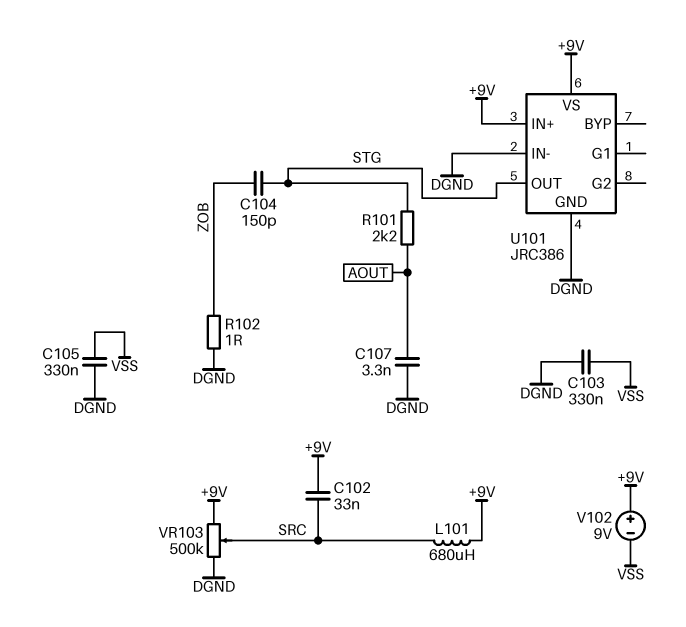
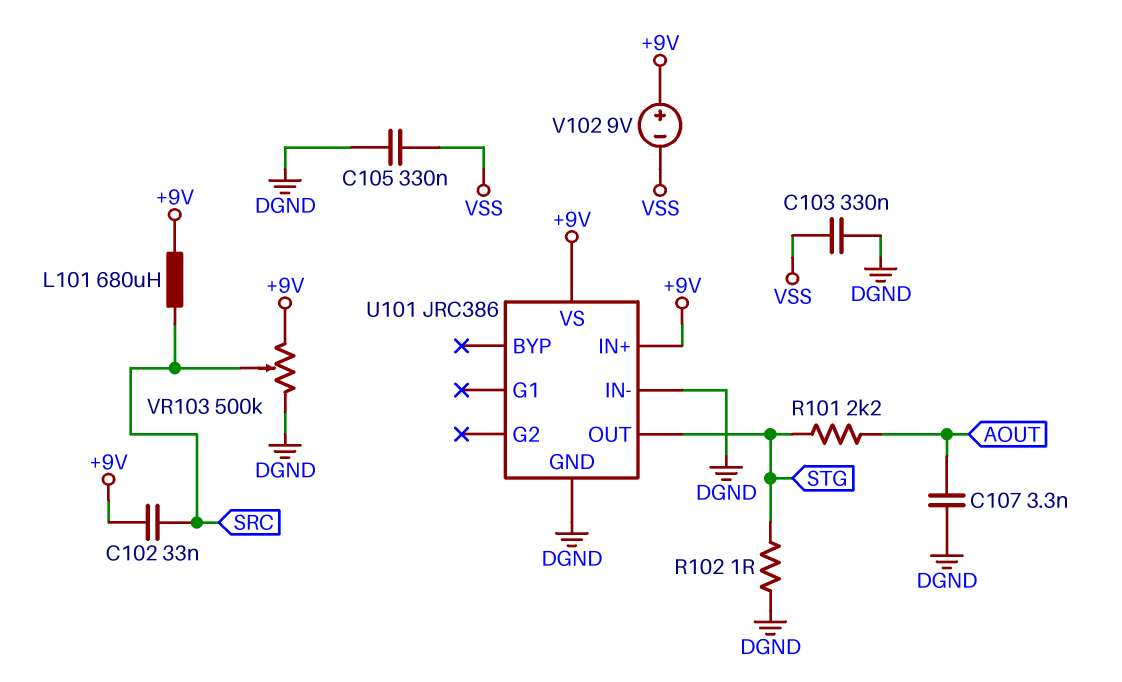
C104: 150pF (STG, ZOB) -> none
R102: 1 (DGND, ZOB) -> 1 (DGND, STG)

